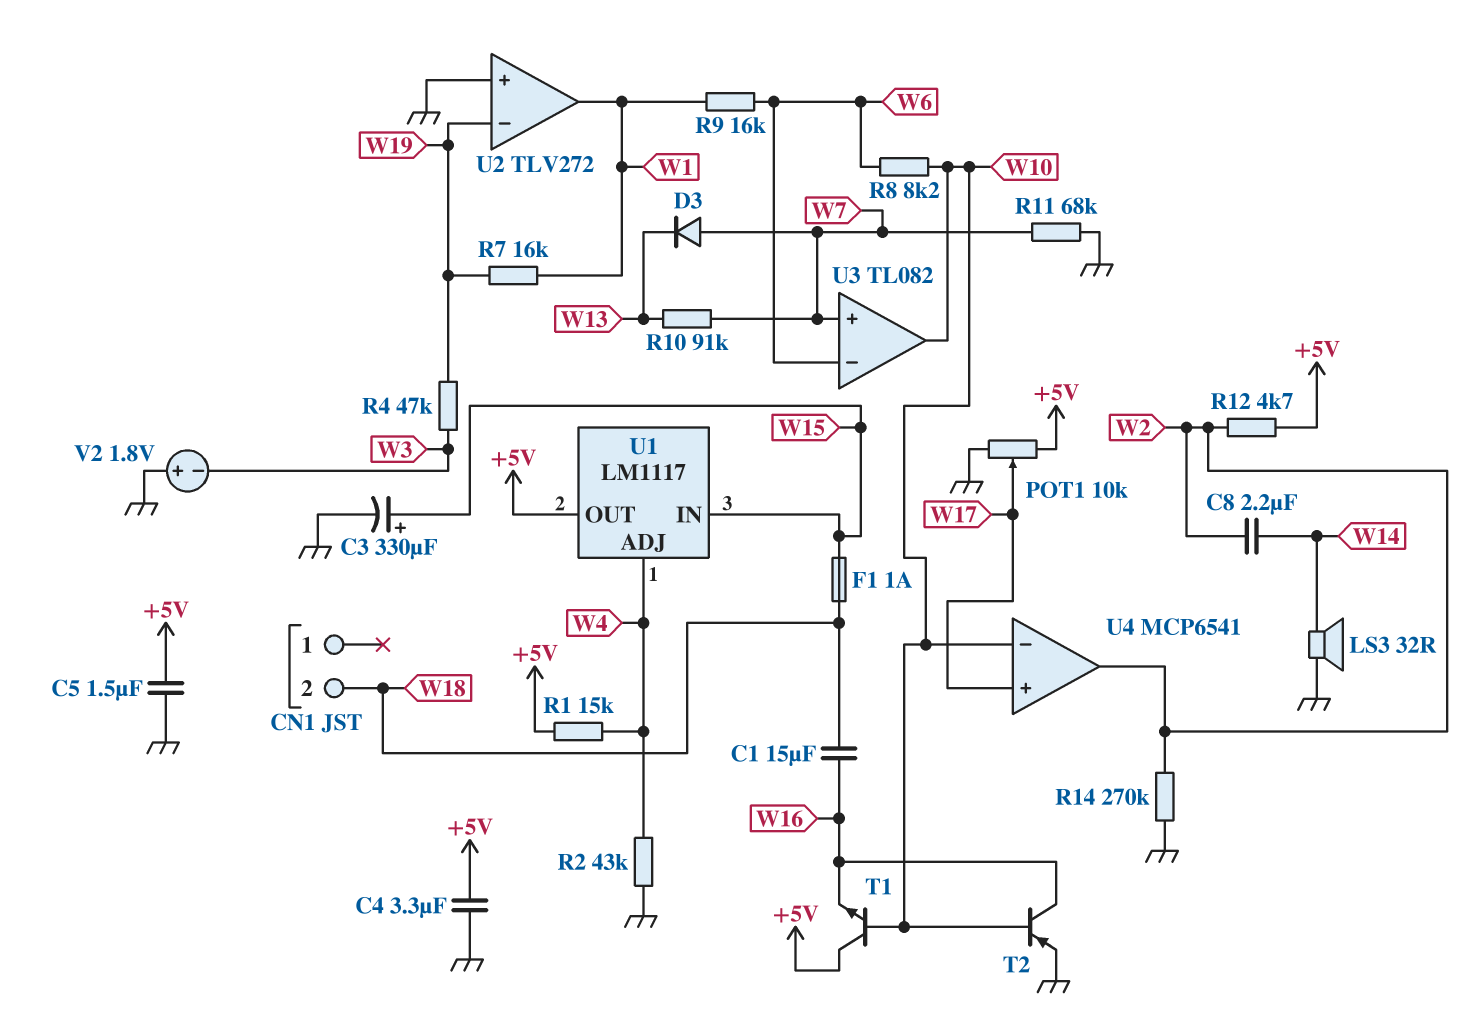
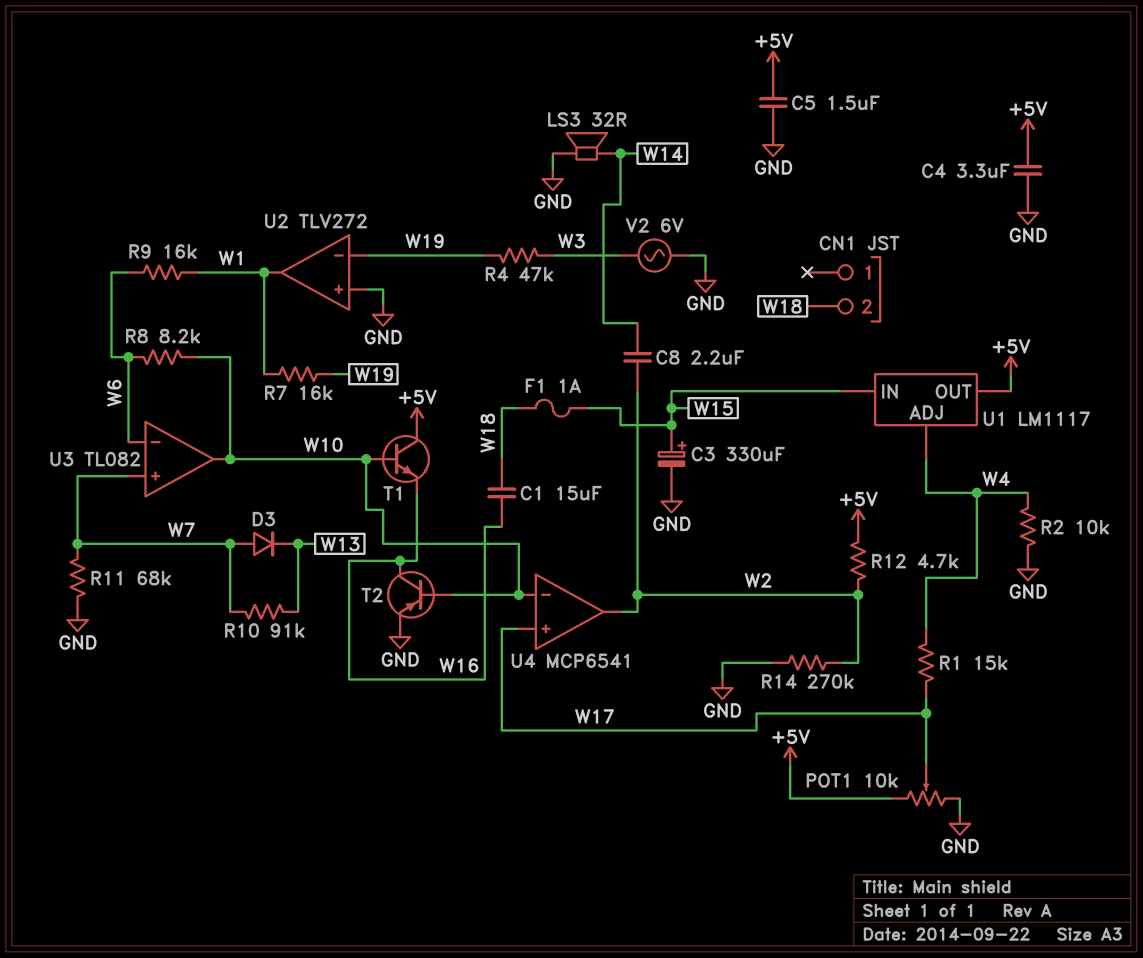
R1: 15k (+5V, W4) -> 15k (W4, W17)
R2: 43k (GND, W4) -> 10k (GND, W4)
V2: 1.8V (plus GND, minus W3) -> AC 6V (GND, W3)

